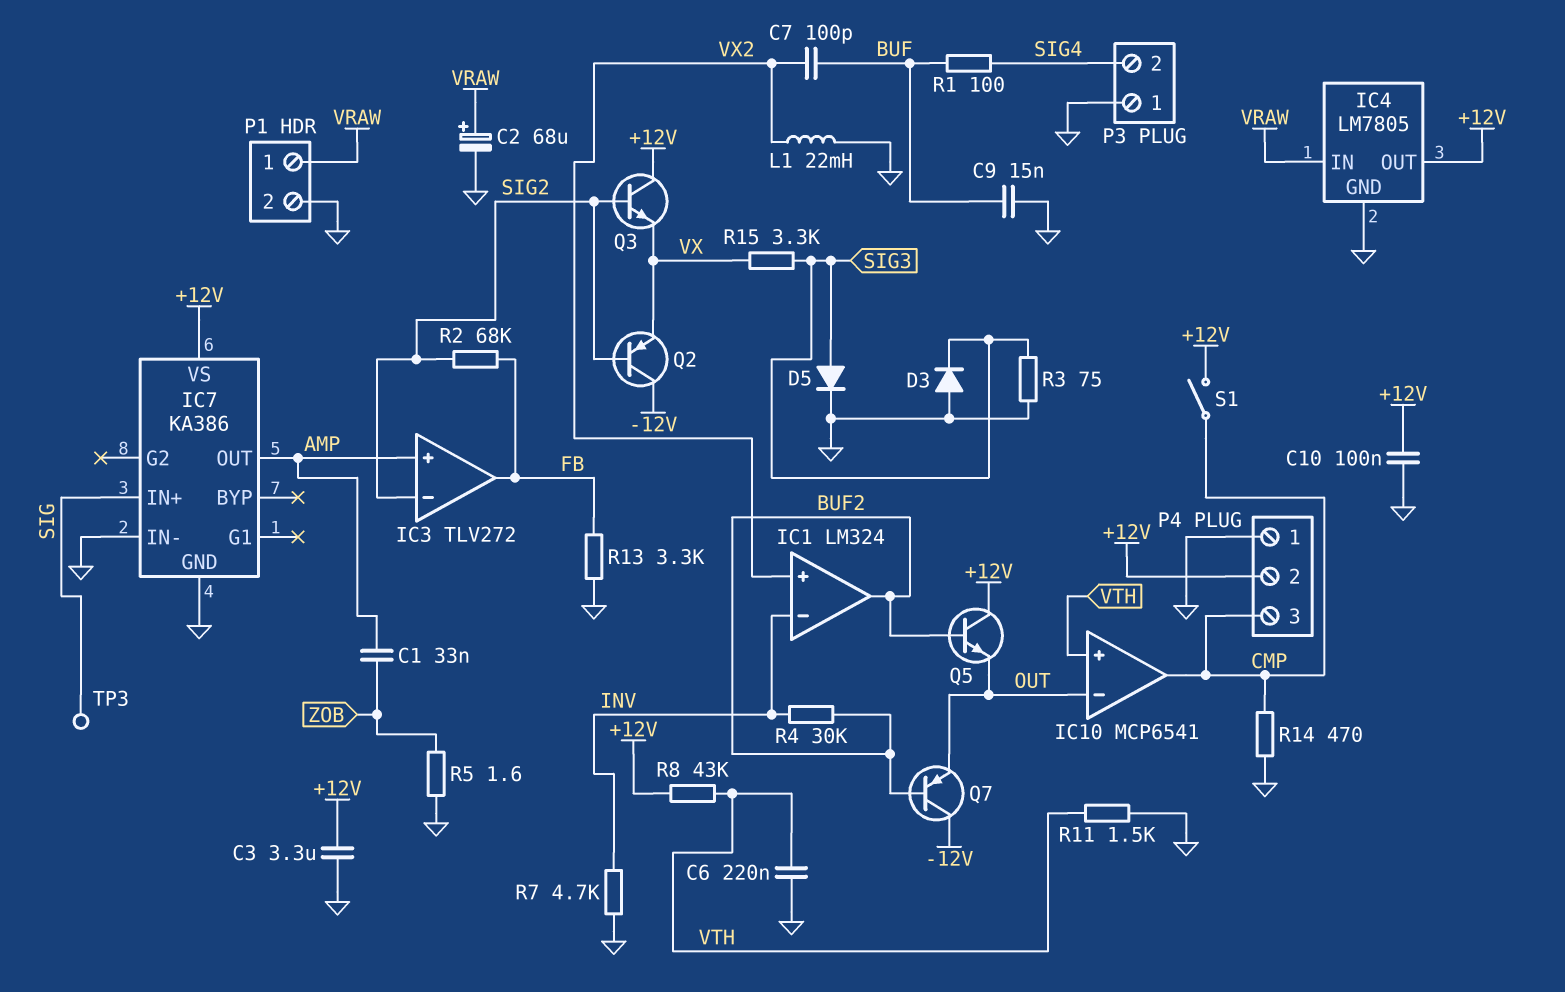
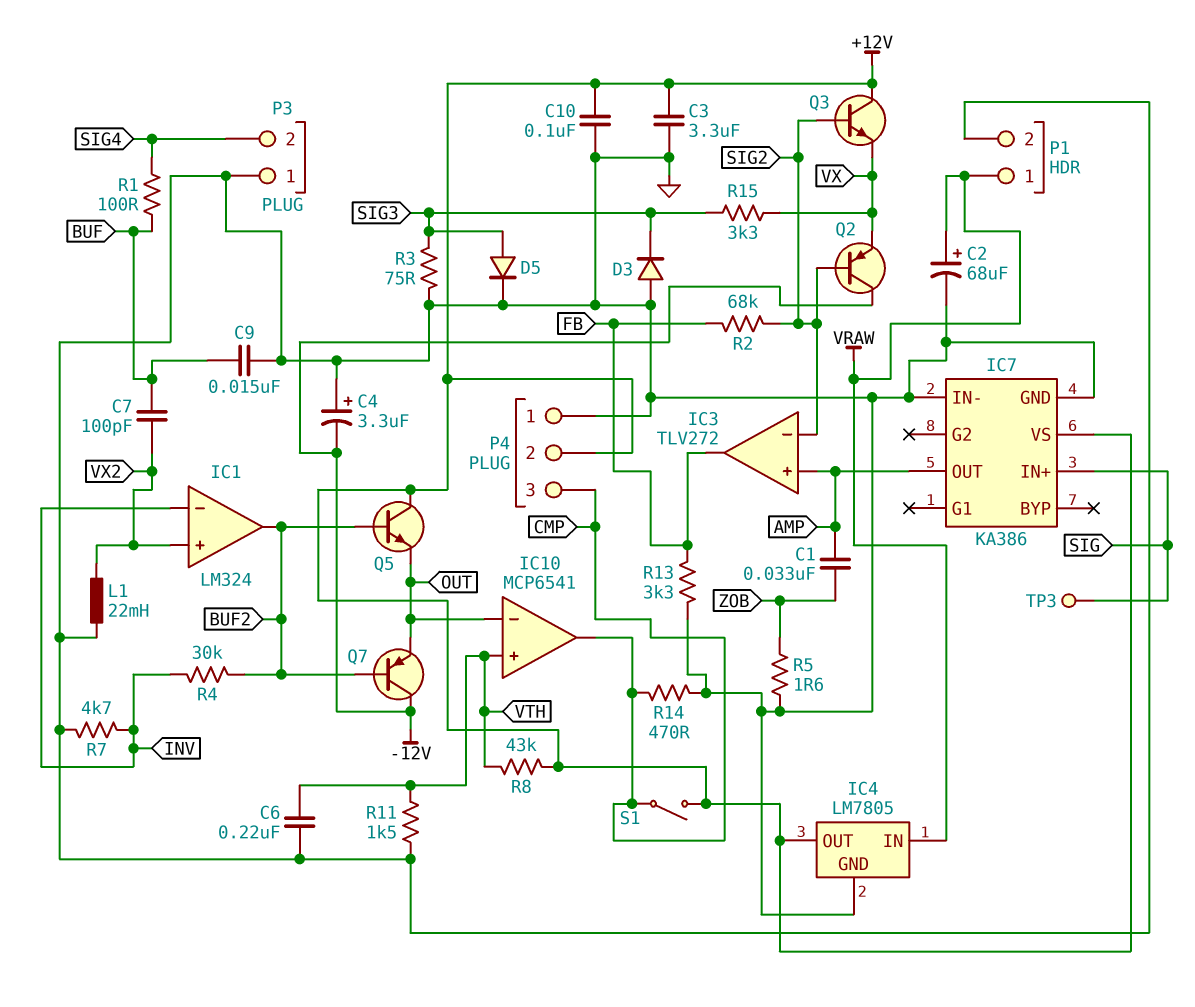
C4: none -> 3.3uF (plus GND, minus -12V)

